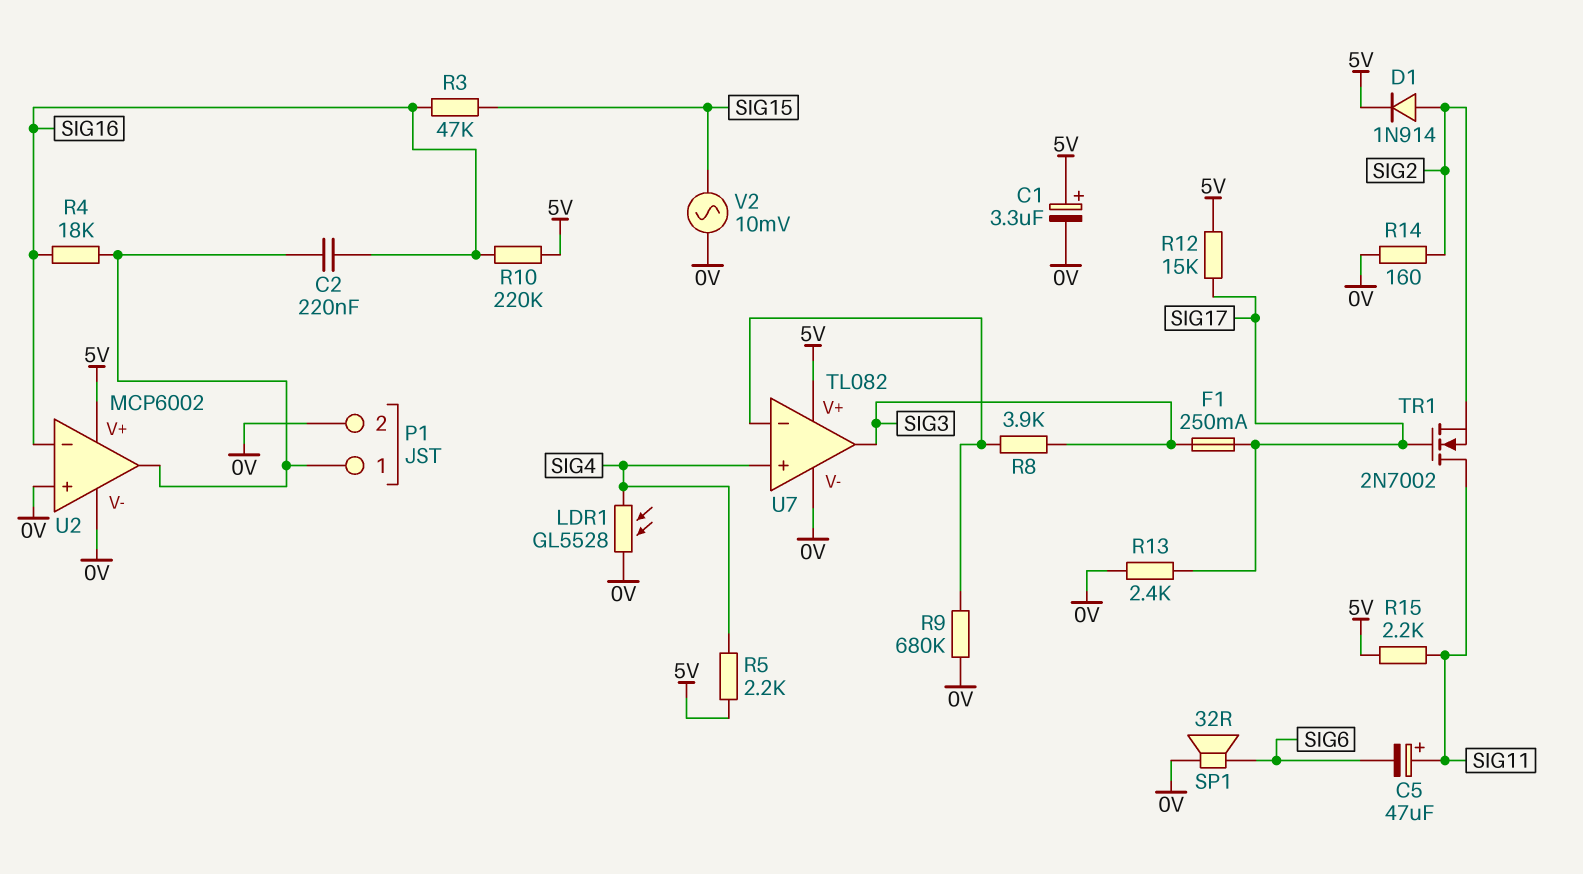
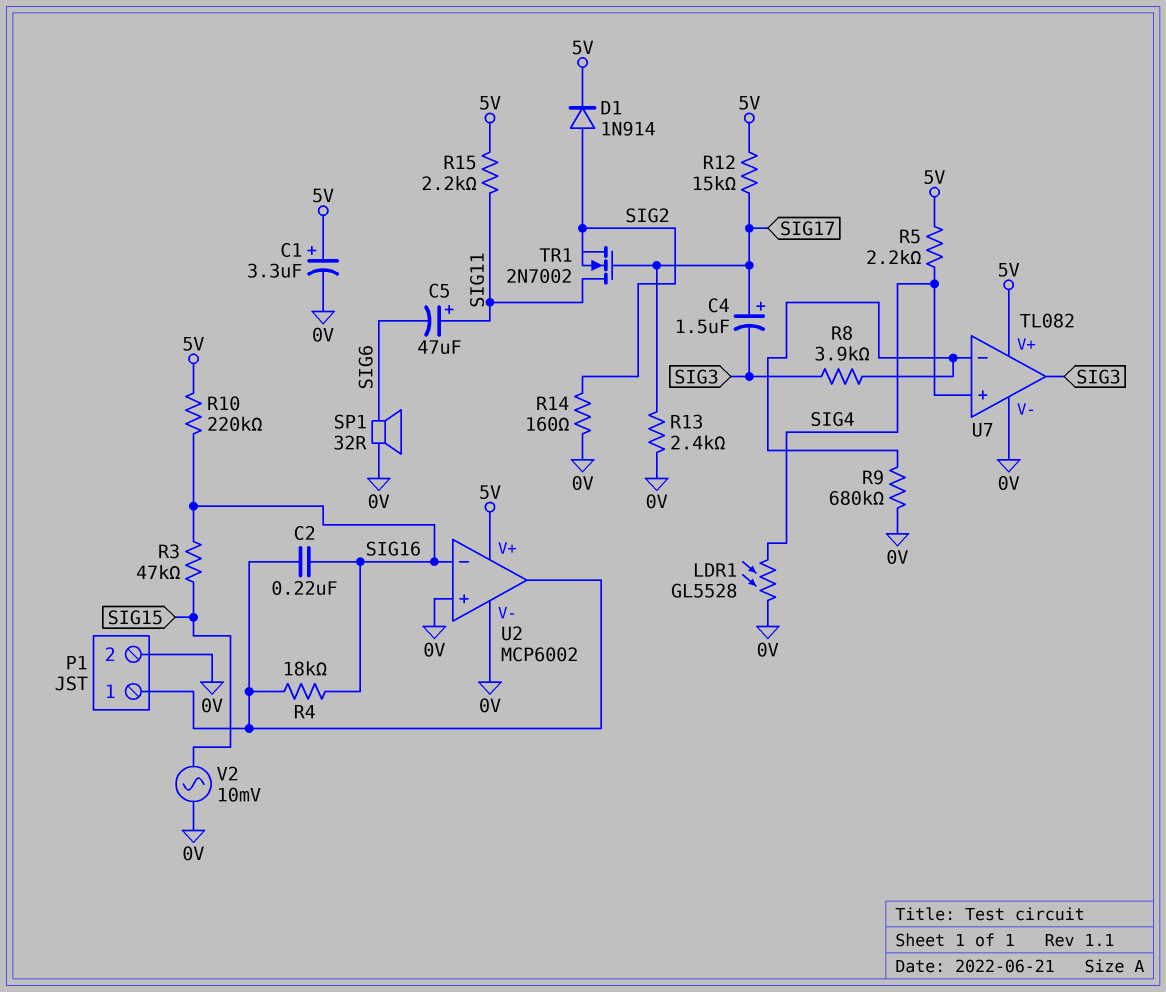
C4: none -> 1.5uF (plus SIG17, minus SIG3)
F1: 250mA (SIG3, SIG17) -> none

